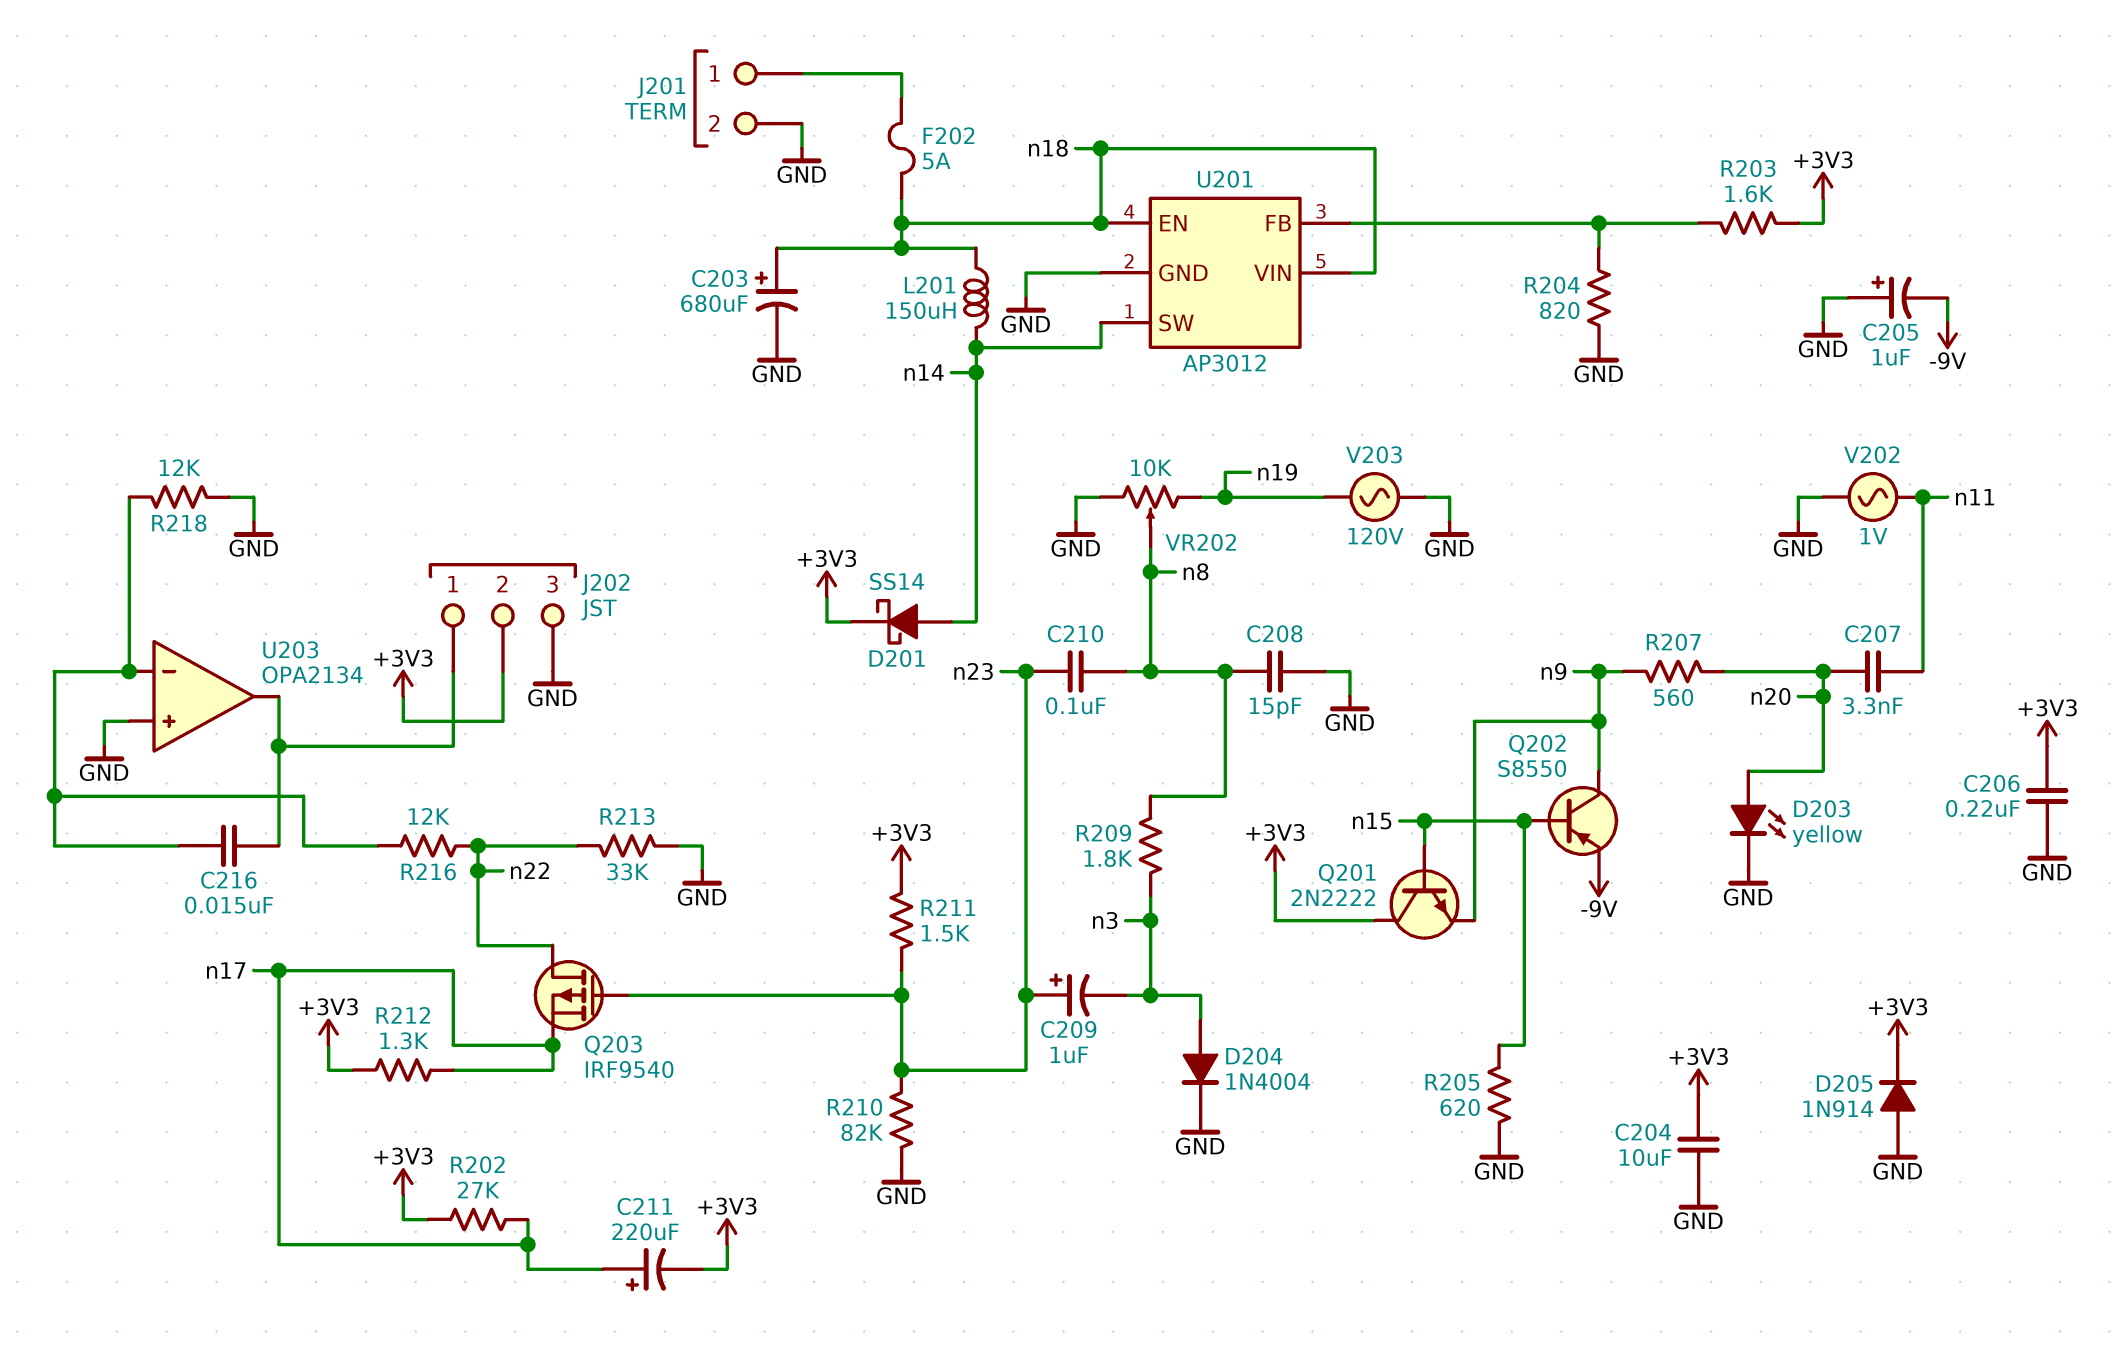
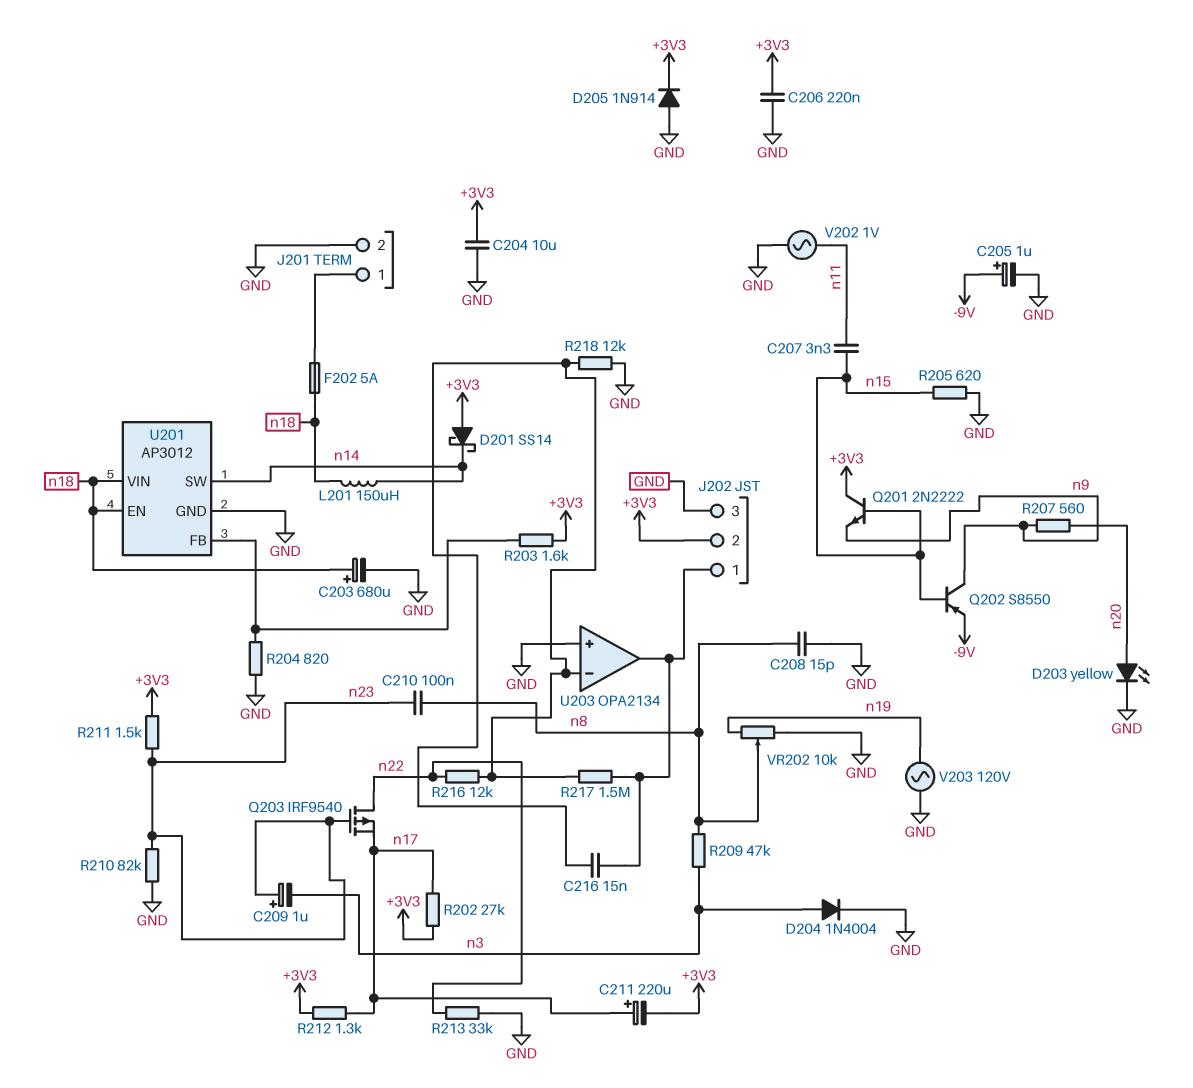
C205: 1uF (plus GND, minus -9V) -> 1uF (plus -9V, minus GND)
C207: 3.3nF (n11, n20) -> 3.3nF (n11, n15)
D201: schottky SS14 (A n14, K +3V3) -> schottky SS14 (A +3V3, K n14)
R209: 1.8k (n3, n8) -> 47k (n3, n8)
R217: none -> 1.5M (J202/1, U203/in-)

